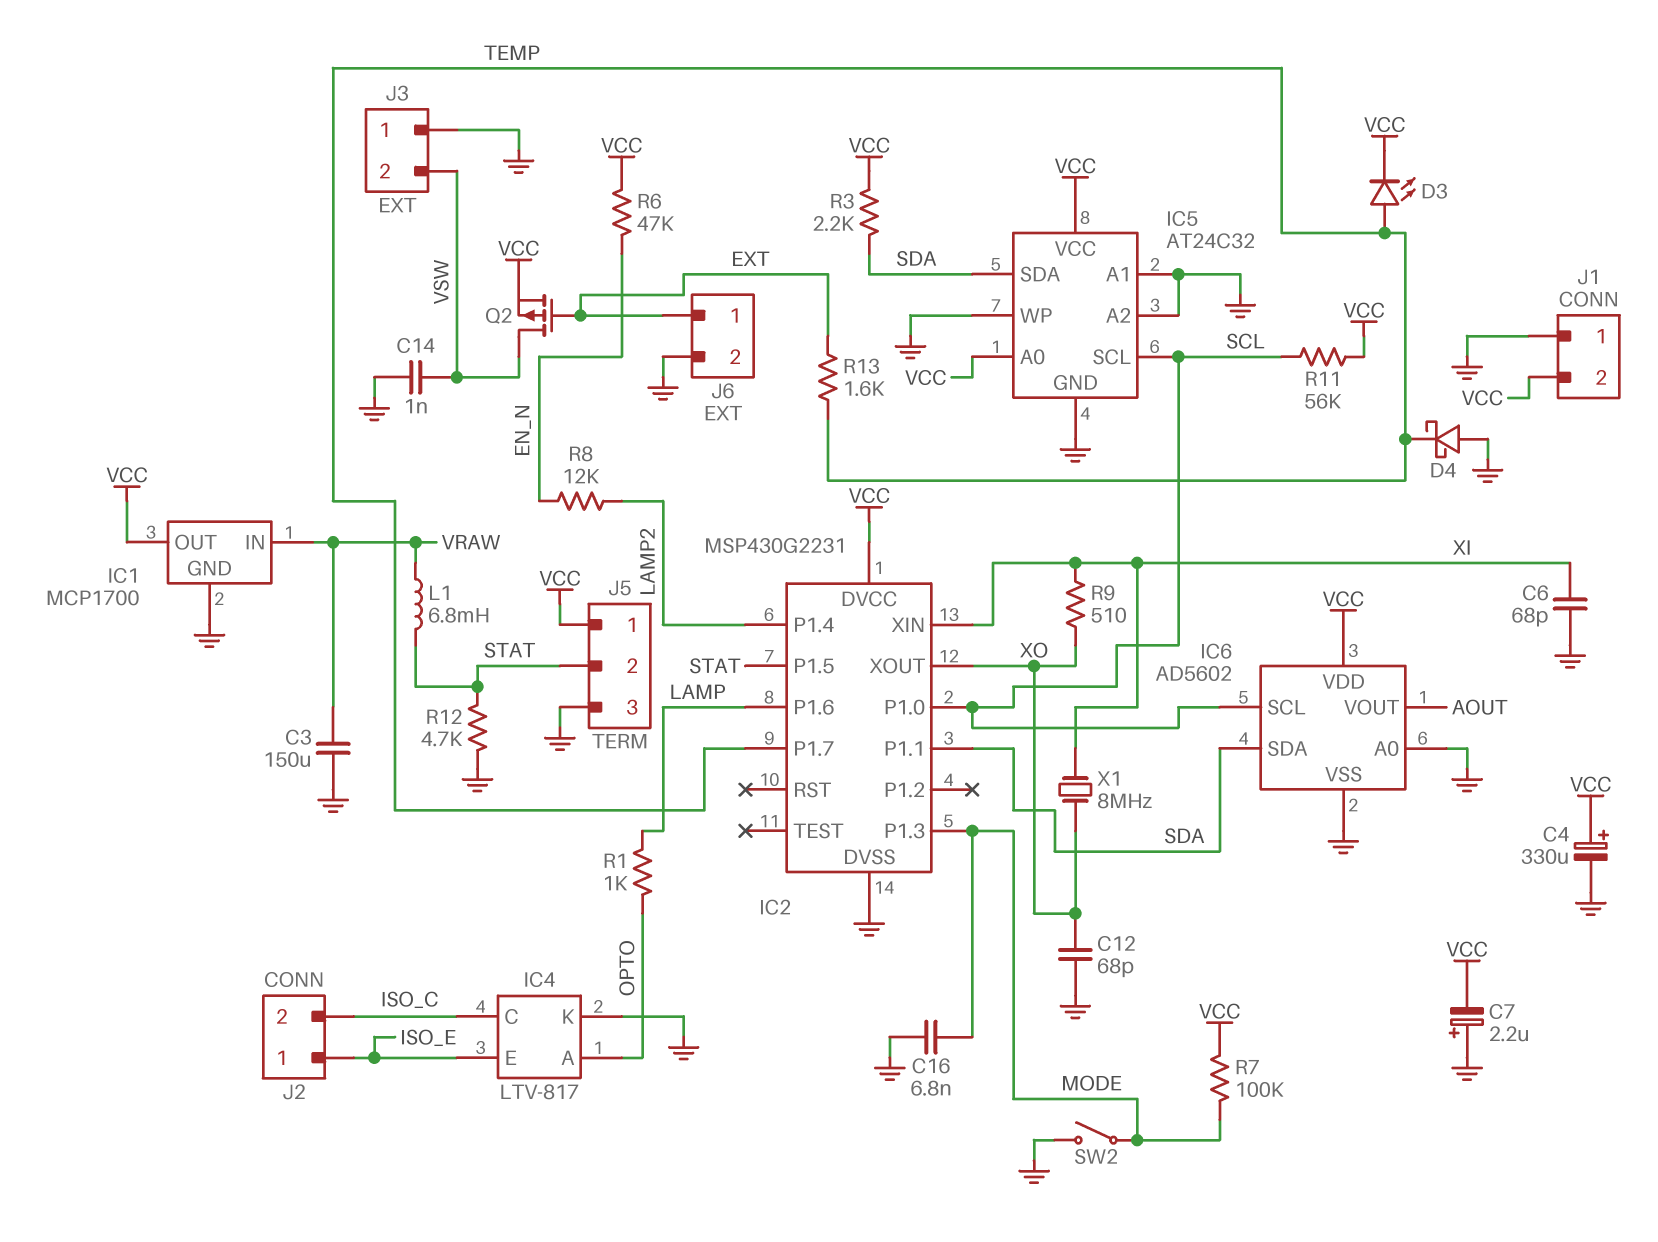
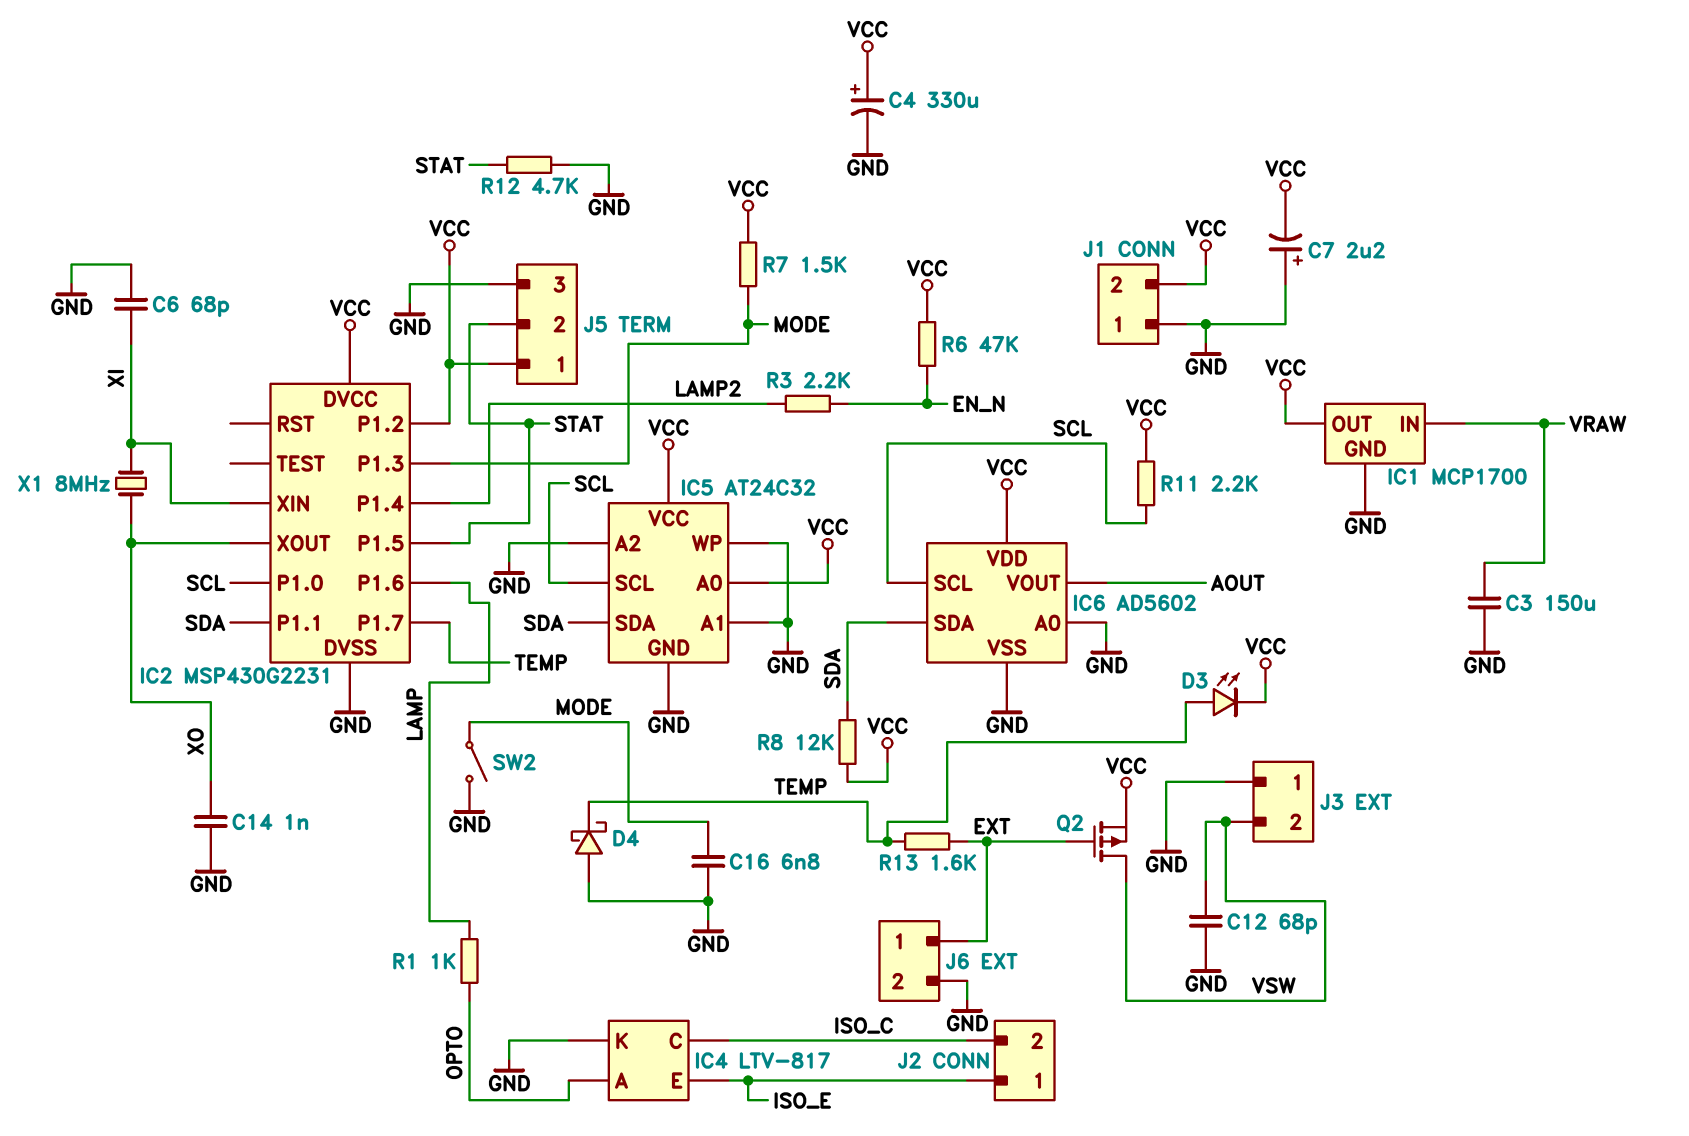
C12: 68pF (GND, XO) -> 68pF (GND, VSW)
C14: 1nF (GND, VSW) -> 1nF (GND, XO)
IC2 pin P1.2: none -> VCC
L1: 6.8mH (STAT, VRAW) -> none
R3: 2.2k (SDA, VCC) -> 2.2k (EN_N, LAMP2)
R7: 100k (MODE, VCC) -> 1.5k (MODE, VCC)
R8: 12k (EN_N, LAMP2) -> 12k (SDA, VCC)
R9: 510 (XI, XO) -> none
R11: 56k (SCL, VCC) -> 2.2k (SCL, VCC)

